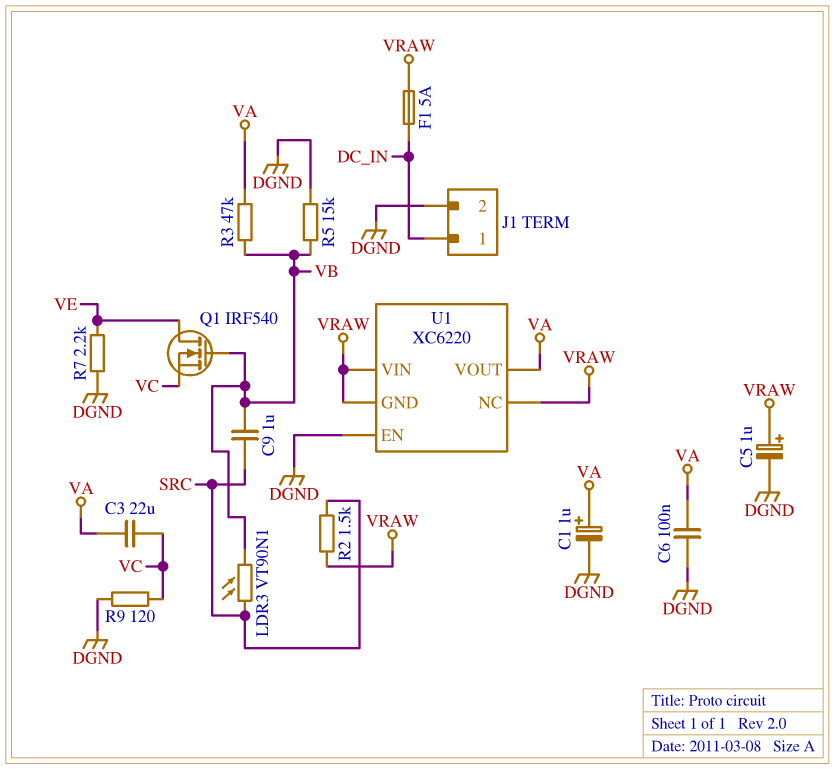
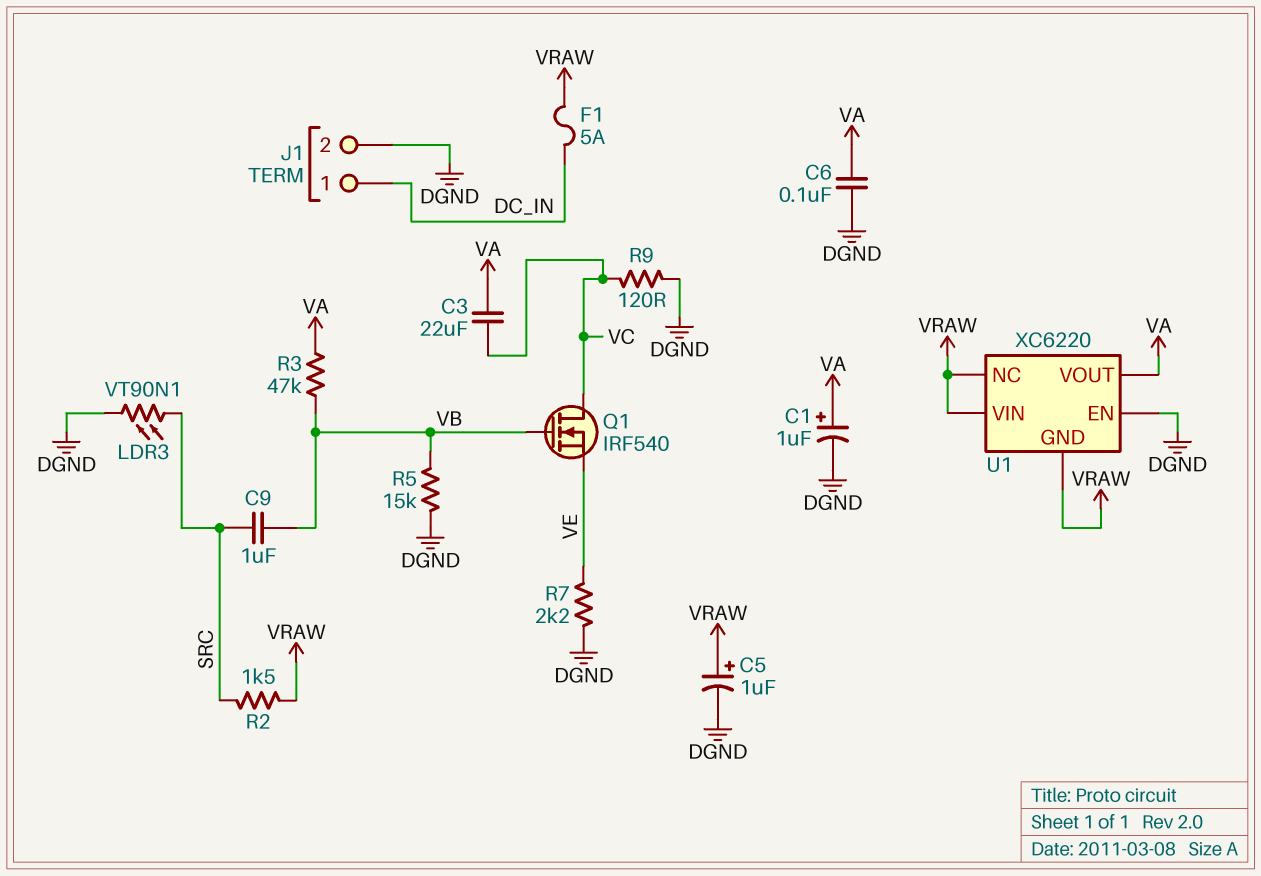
LDR3: VT90N1 (SRC, VB) -> VT90N1 (DGND, SRC)
Q1: NMOS IRF540 (G VB, D VE, S VC) -> NMOS IRF540 (G VB, D VC, S VE)

